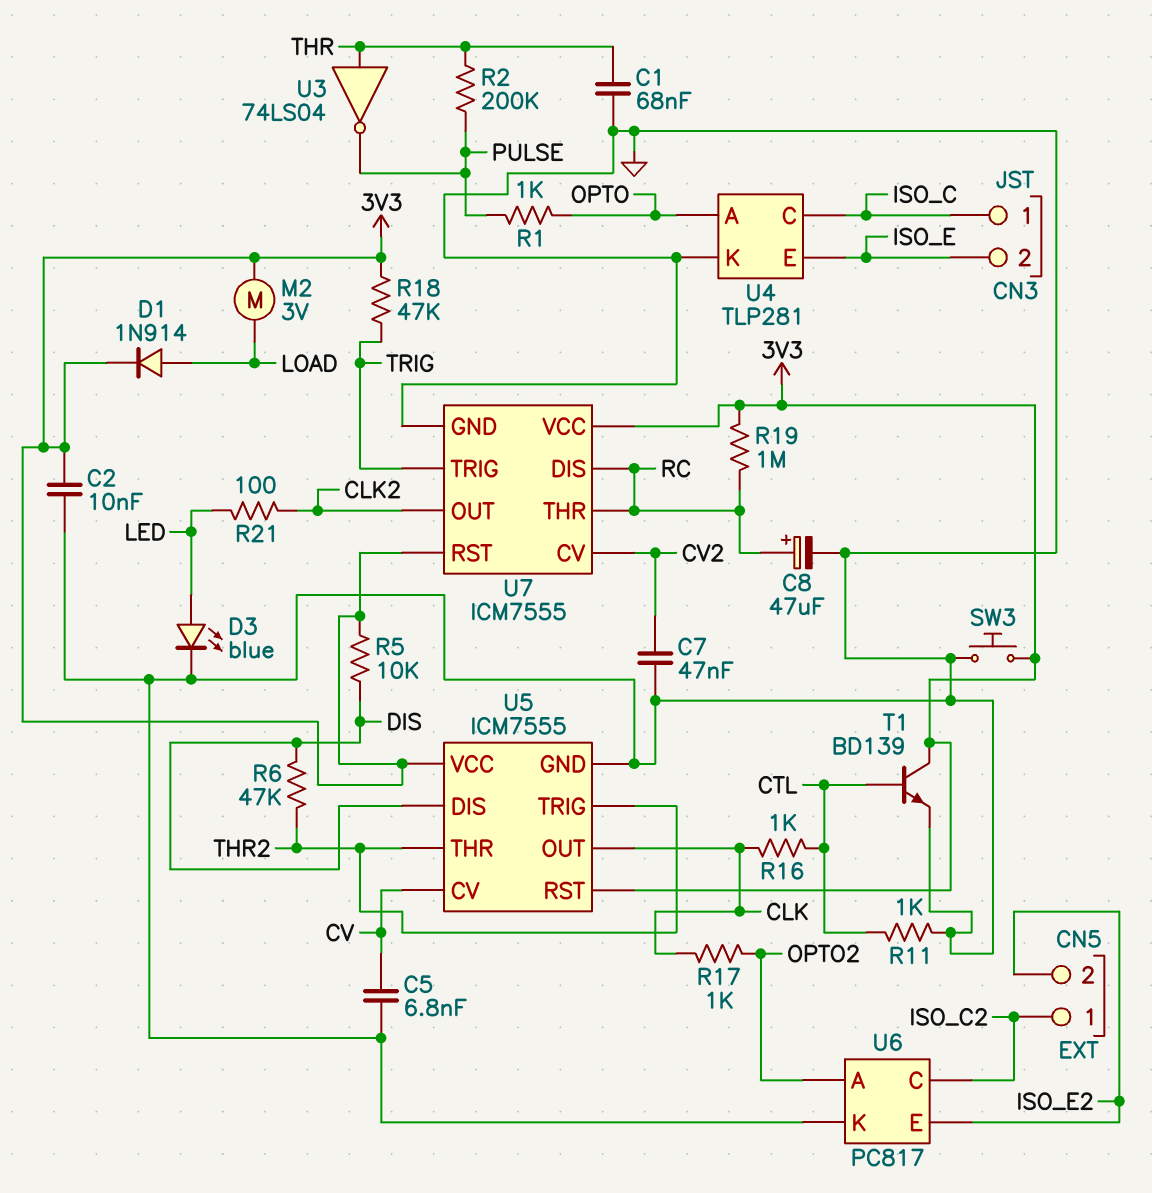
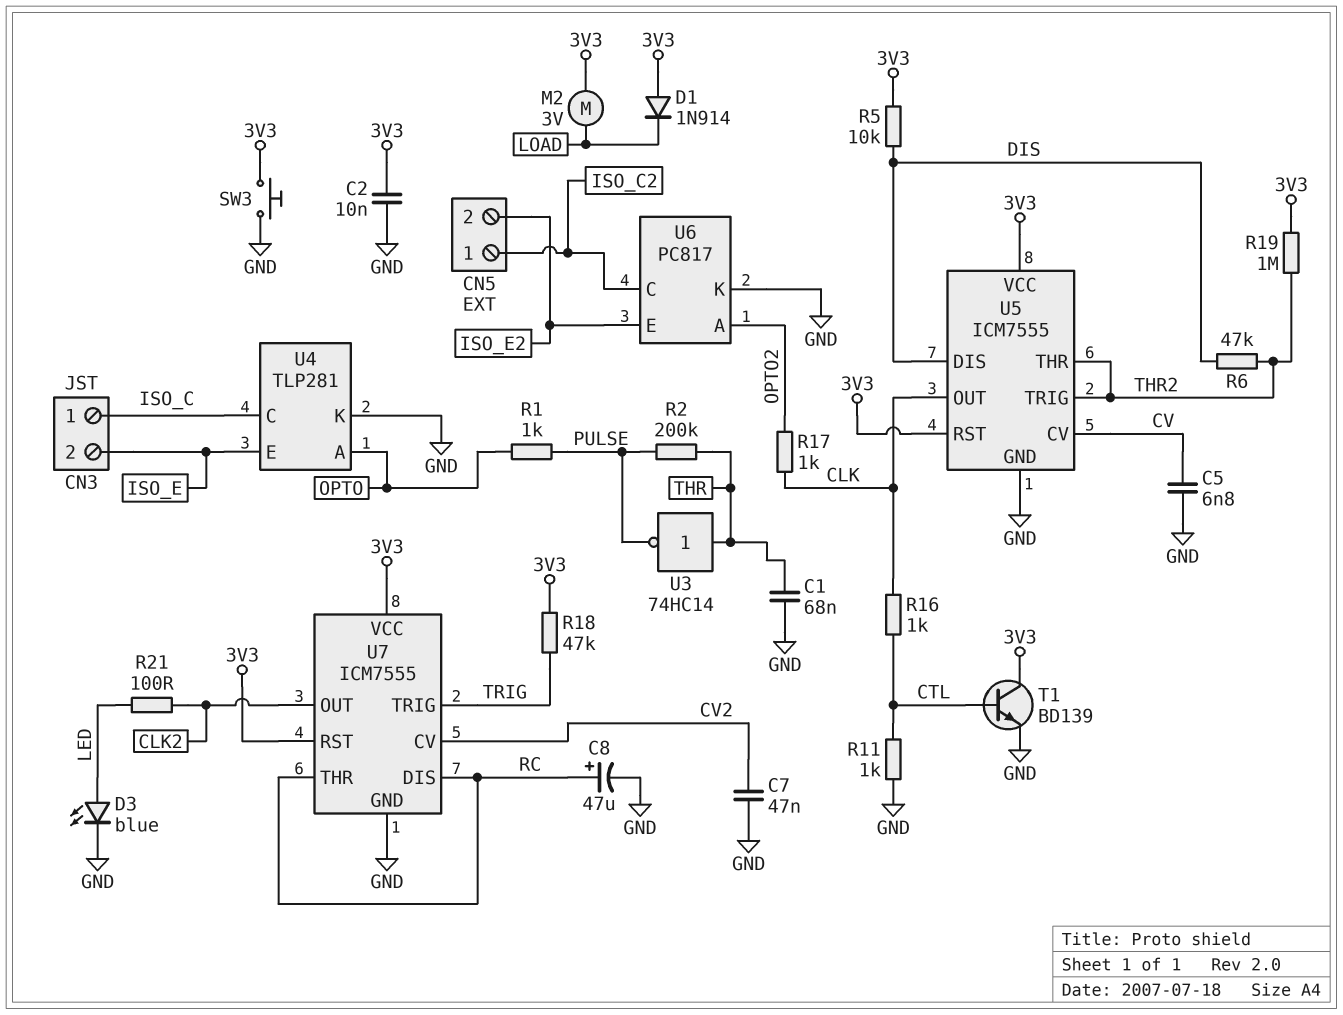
D1: diode 1N914 (A LOAD, K 3V3) -> diode 1N914 (A 3V3, K LOAD)
R19: 1M (3V3, RC) -> 1M (3V3, THR2)
U3: NOT 74LS04 (in THR, out PULSE) -> NOT 74HC14 (in THR, out PULSE)

